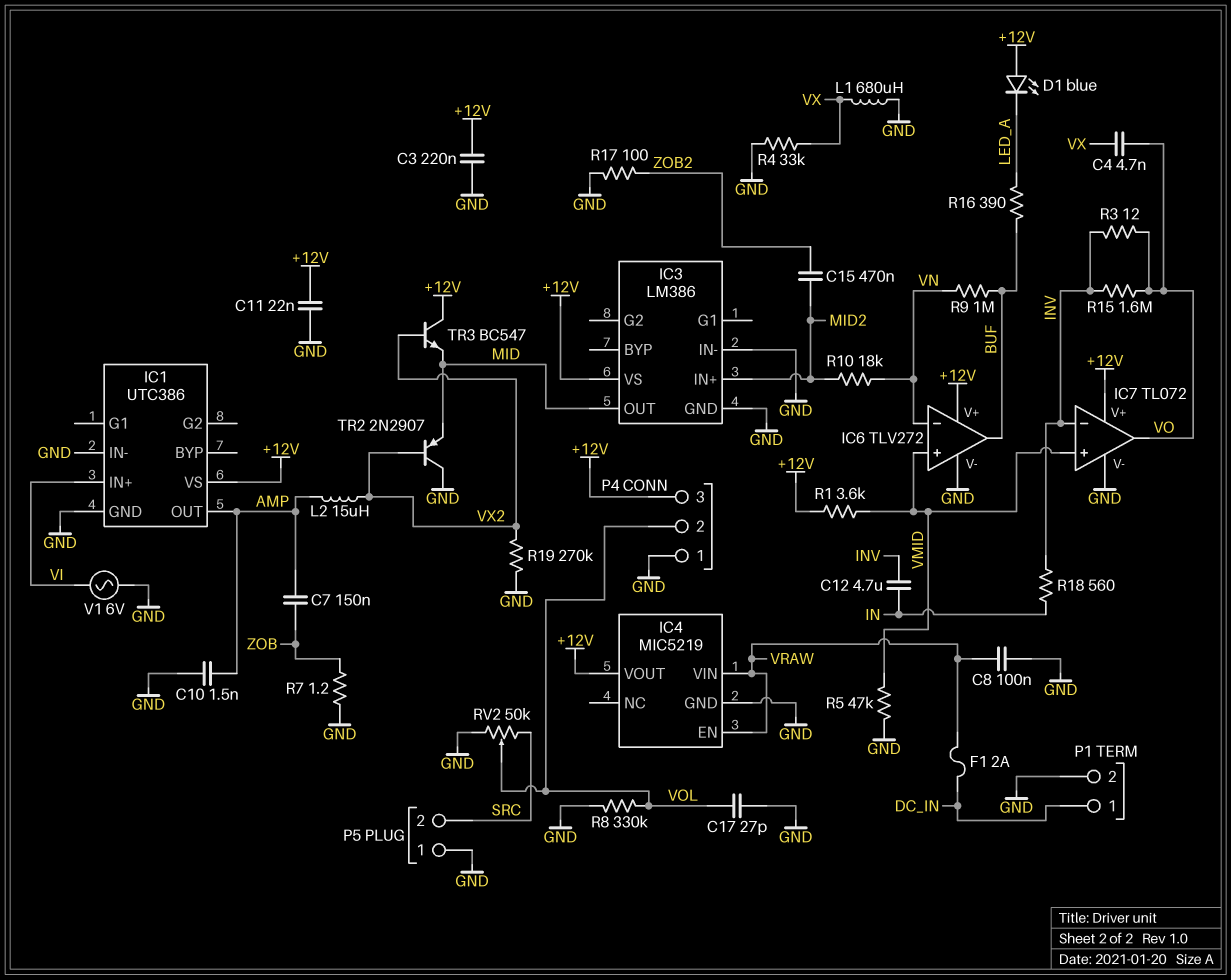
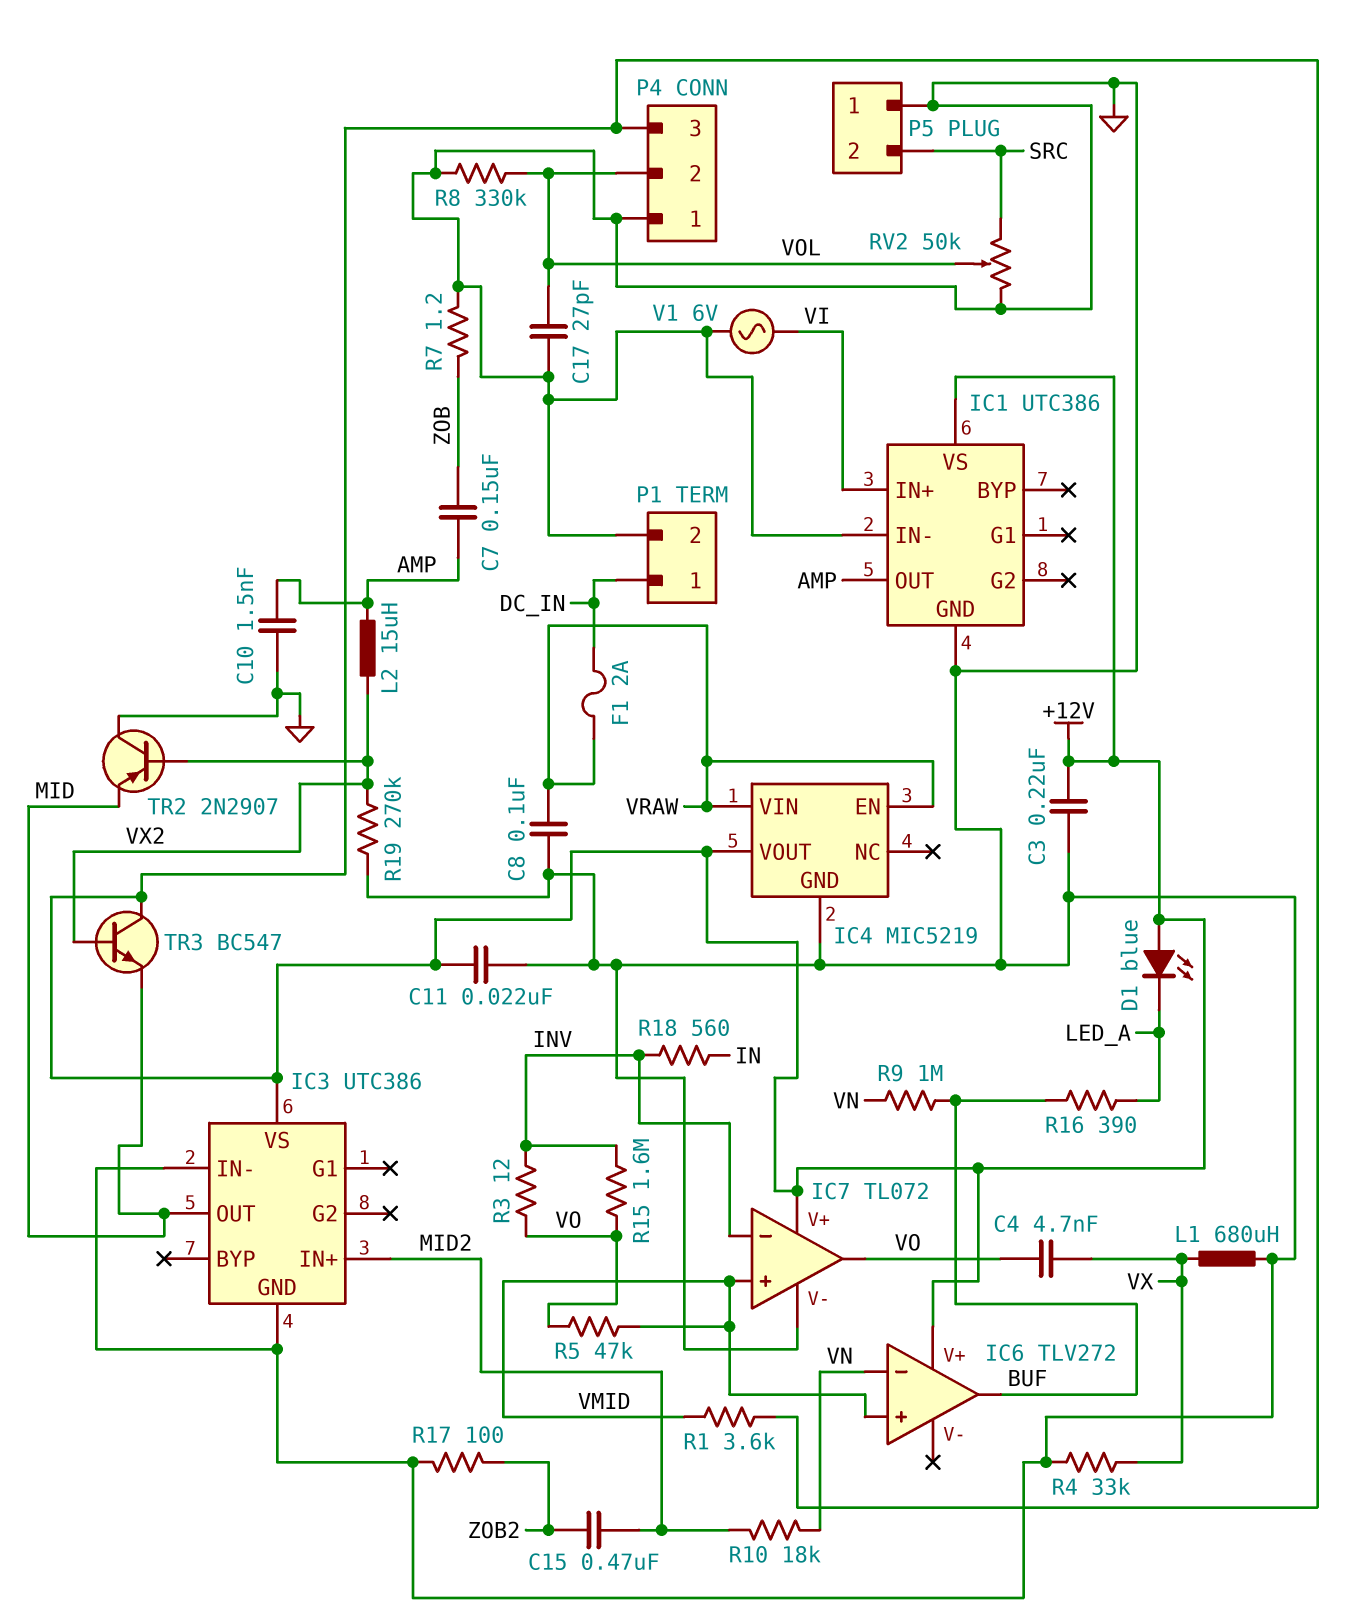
C12: 4.7uF (IN, INV) -> none
IC3: LM386 -> UTC386
IC6 pin V-: GND -> none
R5: 47k (GND, VMID) -> 47k (VMID, VO)

